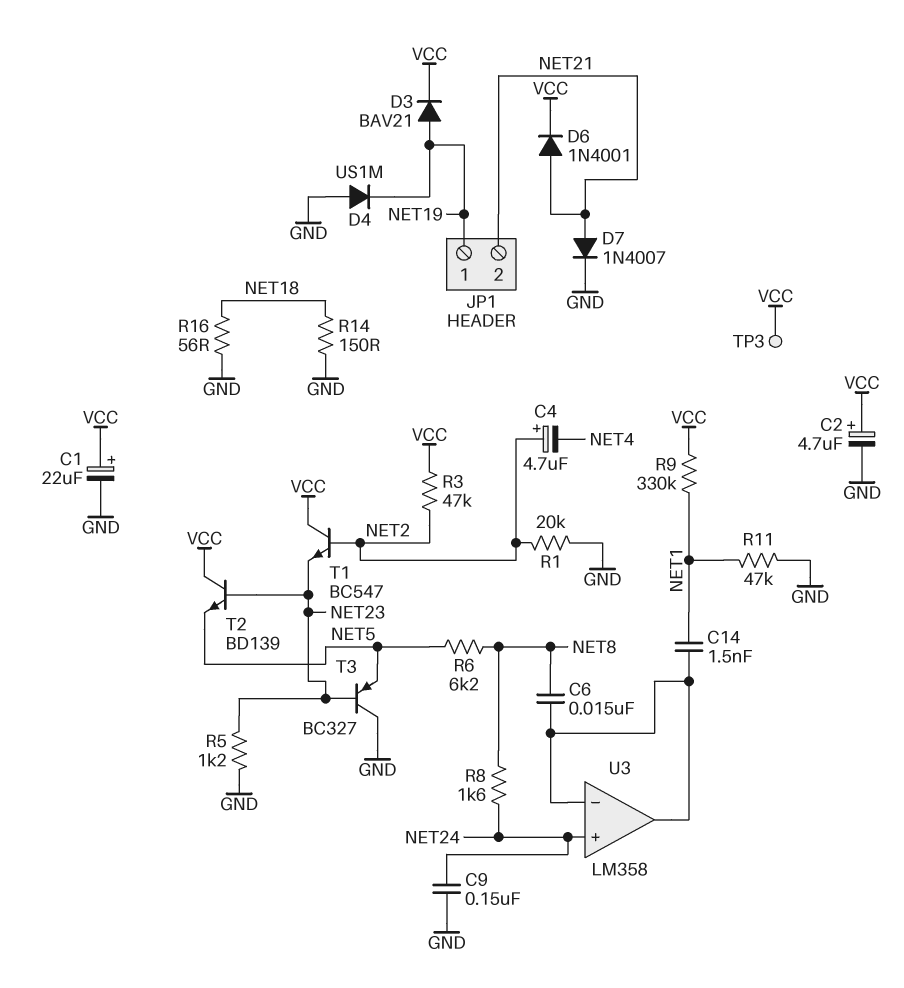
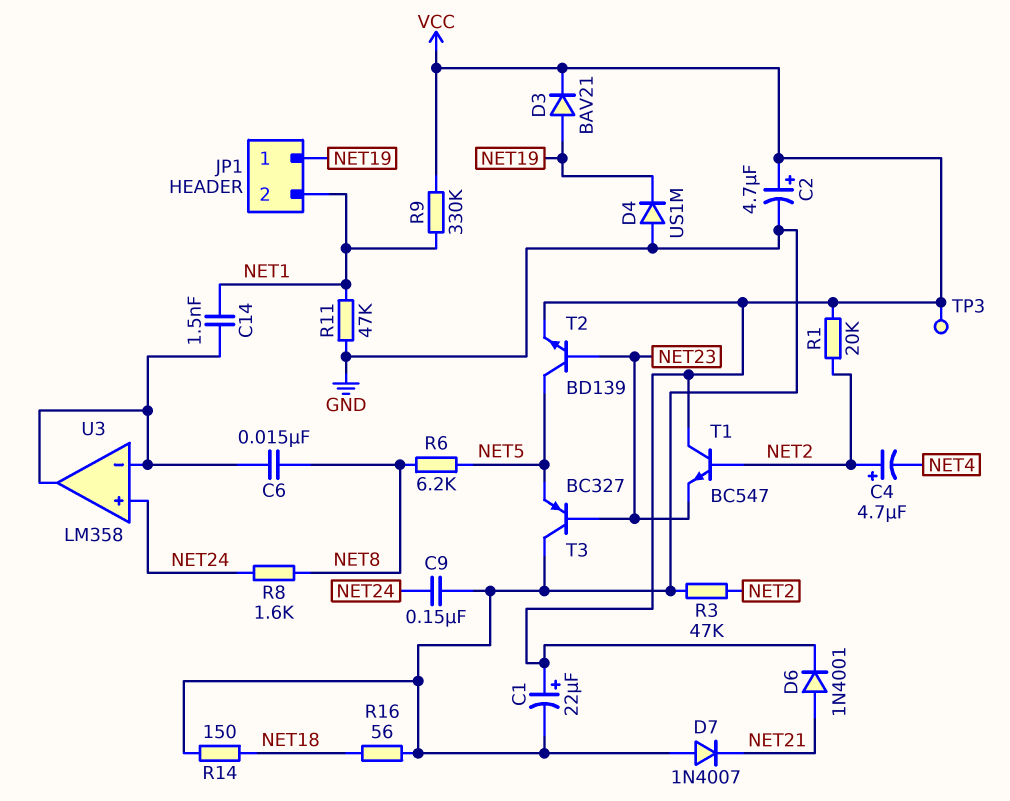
D7: diode 1N4007 (A NET21, K GND) -> diode 1N4007 (A GND, K NET21)
JP1 pin 2: NET21 -> NET1
R1: 20k (GND, NET2) -> 20k (NET2, VCC)
R3: 47k (NET2, VCC) -> 47k (GND, NET2)
R5: 1.2k (GND, NET23) -> none
T2: NPN BD139 (B NET23, C VCC, E NET5) -> NPN BD139 (B NET23, C NET5, E VCC)

